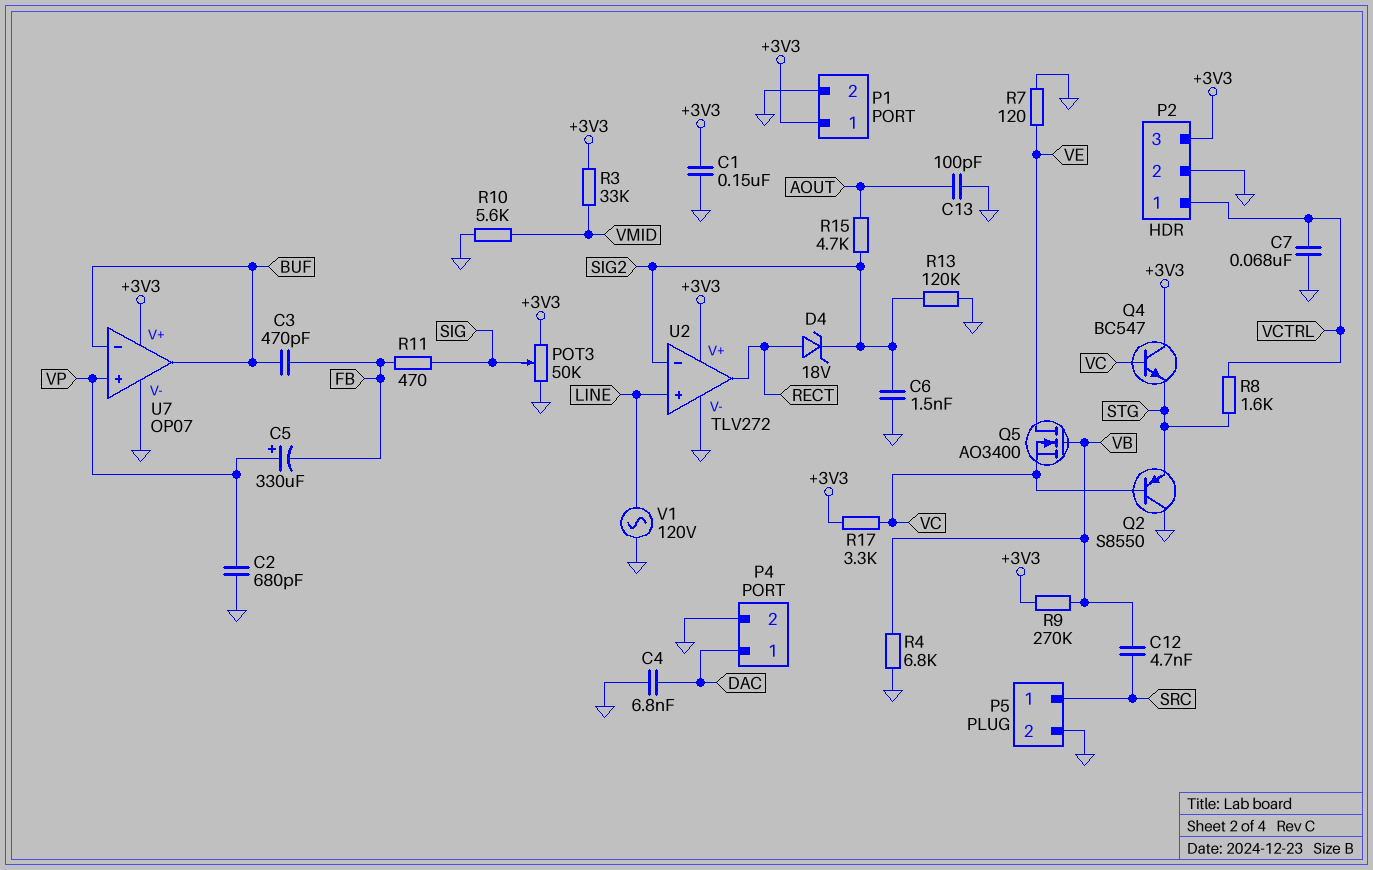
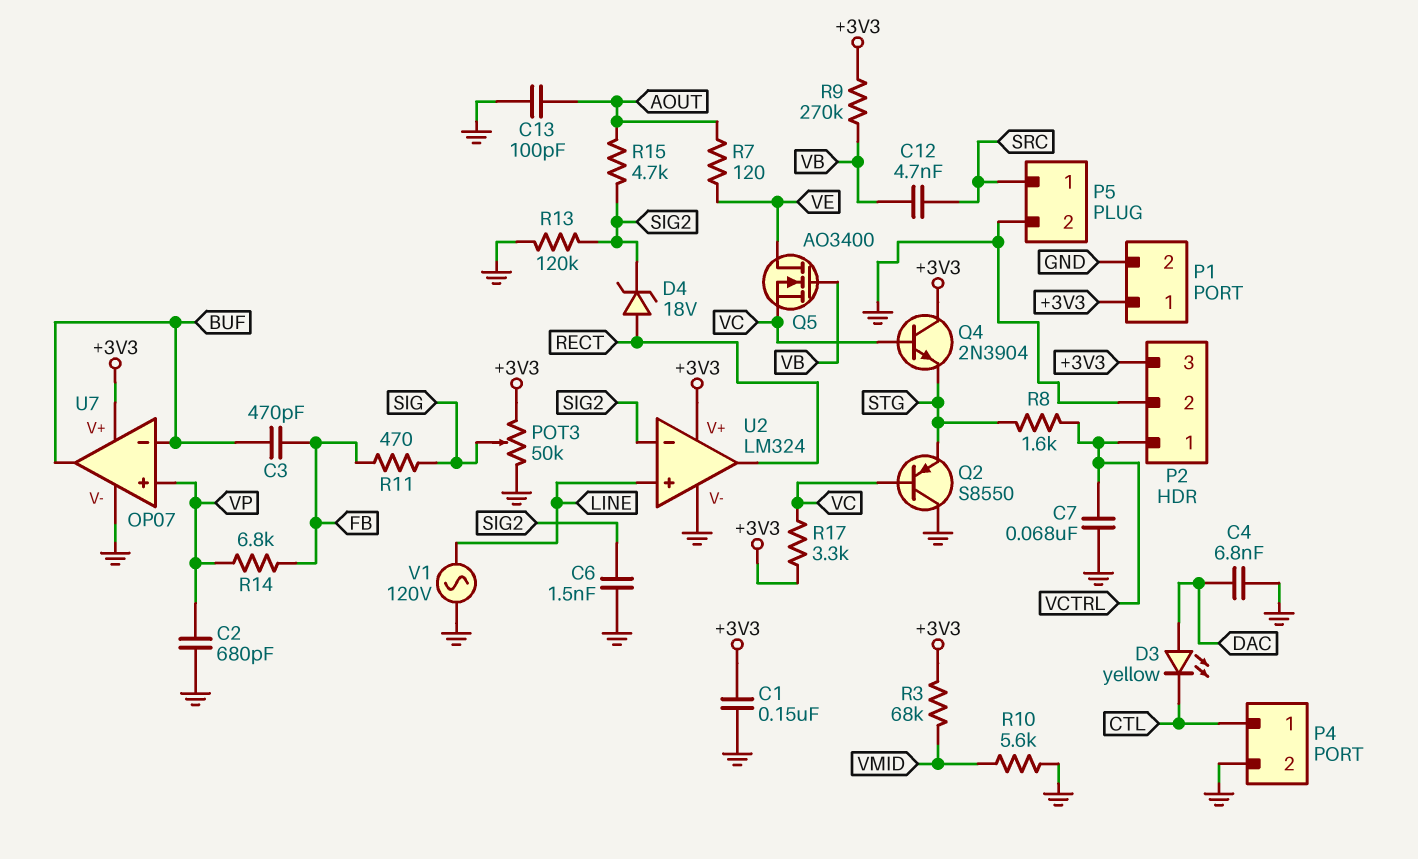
C5: 330uF (plus VP, minus FB) -> none
D3: none -> LED yellow (A DAC, K CTL)
P4 pin 1: DAC -> CTL
Q4: NPN BC547 (B VC, C +3V3, E STG) -> NPN 2N3904 (B VC, C +3V3, E STG)
R3: 33k (+3V3, VMID) -> 68k (+3V3, VMID)
R4: 6.8k (GND, VB) -> none
R7: 120 (GND, VE) -> 120 (AOUT, VE)
R14: none -> 6.8k (FB, VP)
U2: TLV272 -> LM324

